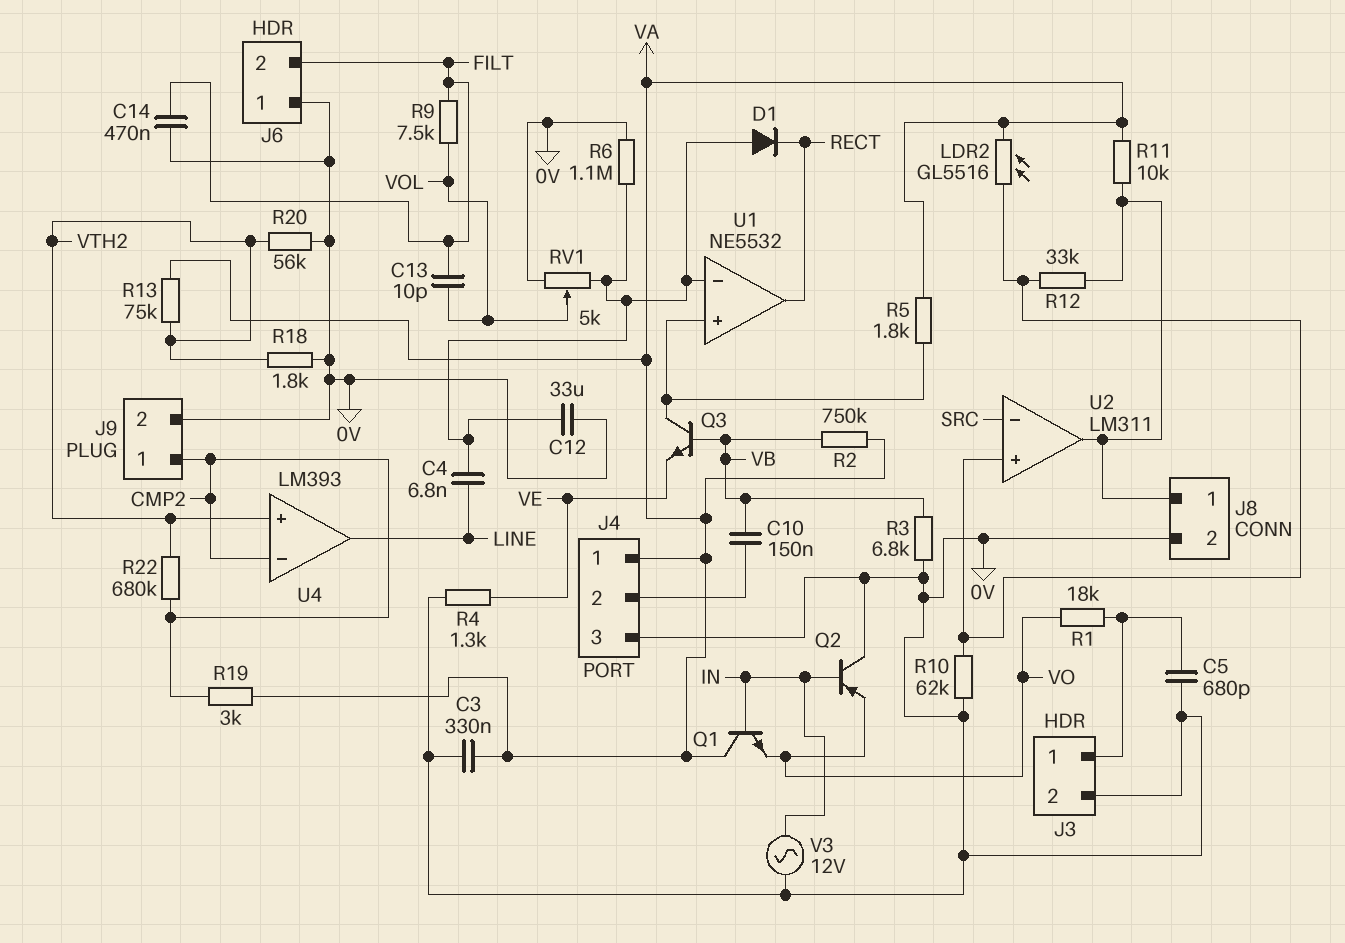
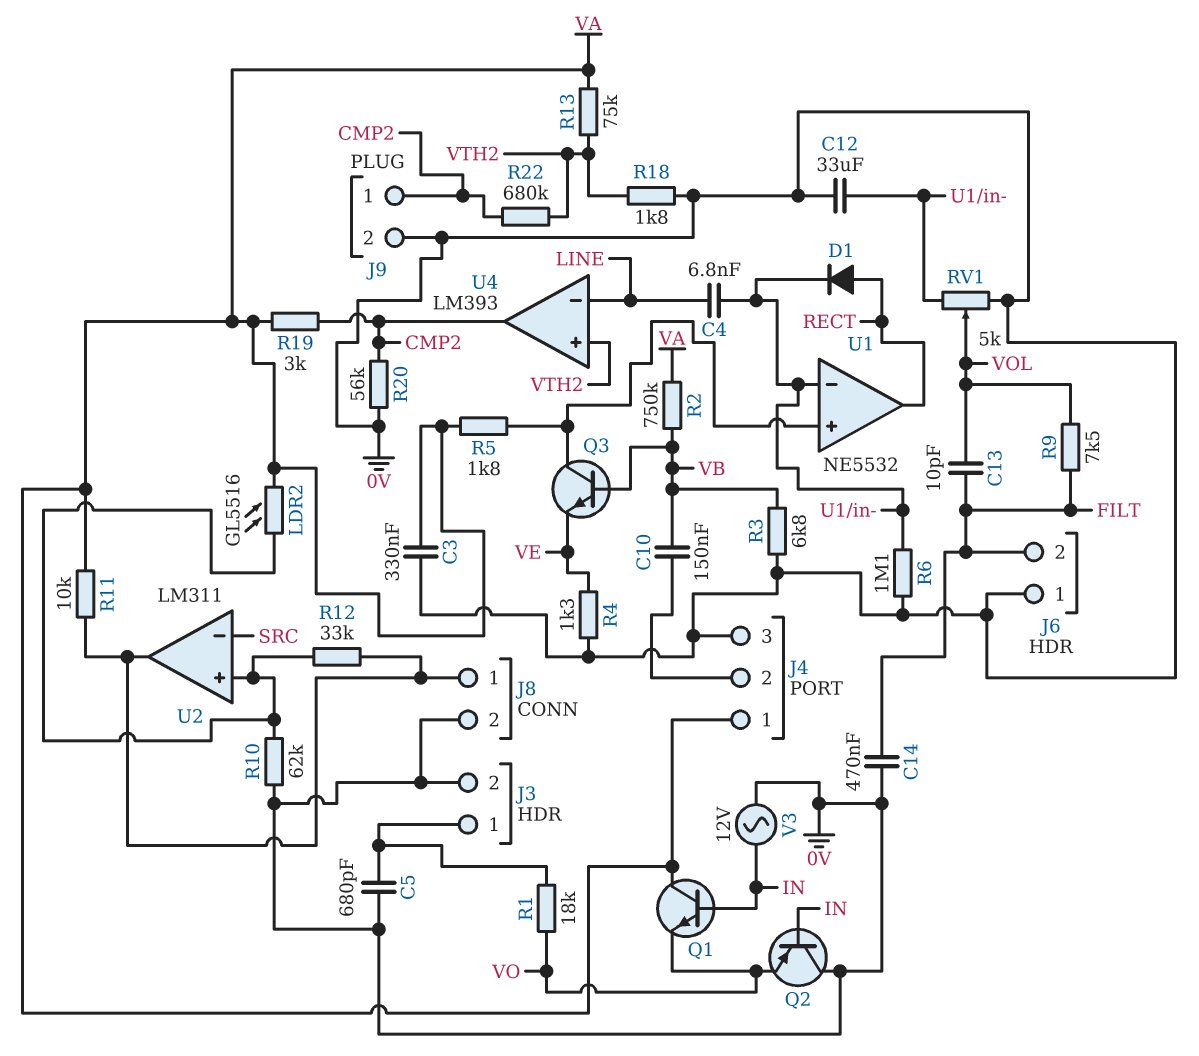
D1: diode (A U1/in-, K RECT) -> diode (A RECT, K U1/in-)
R20: 56k (0V, VTH2) -> 56k (0V, CMP2)
U4 pin in-: CMP2 -> LINE
U4 pin out: LINE -> CMP2

